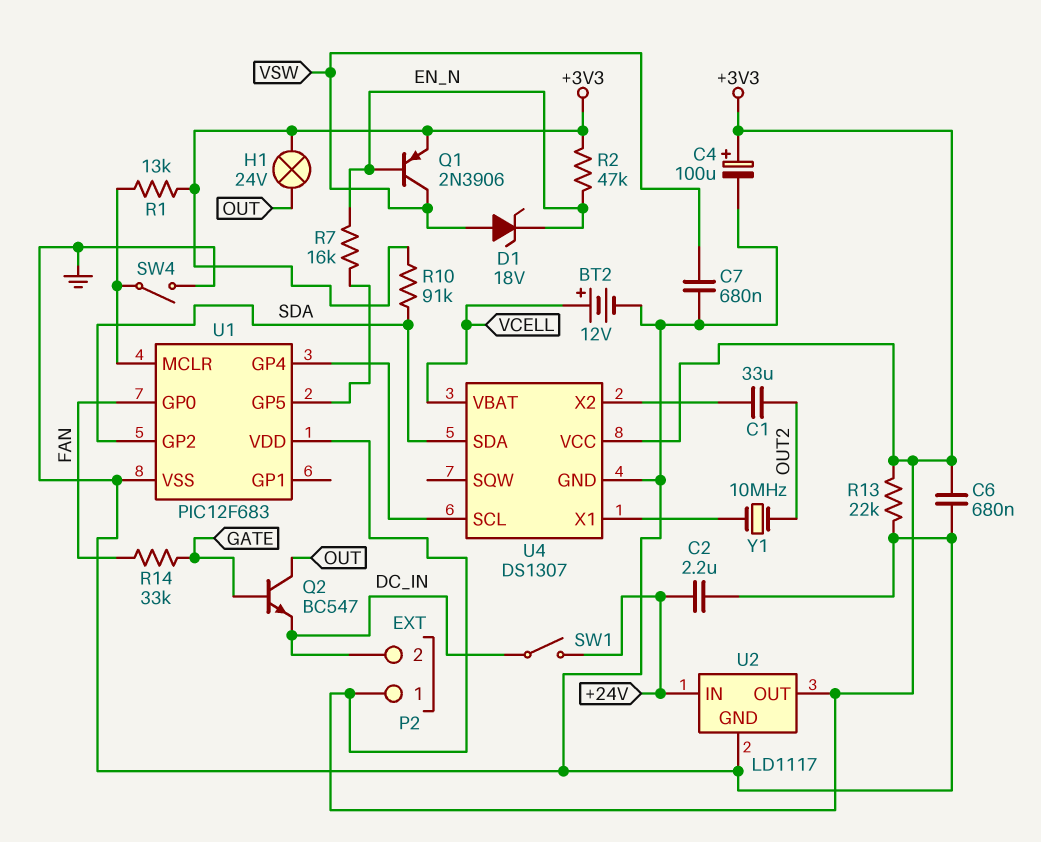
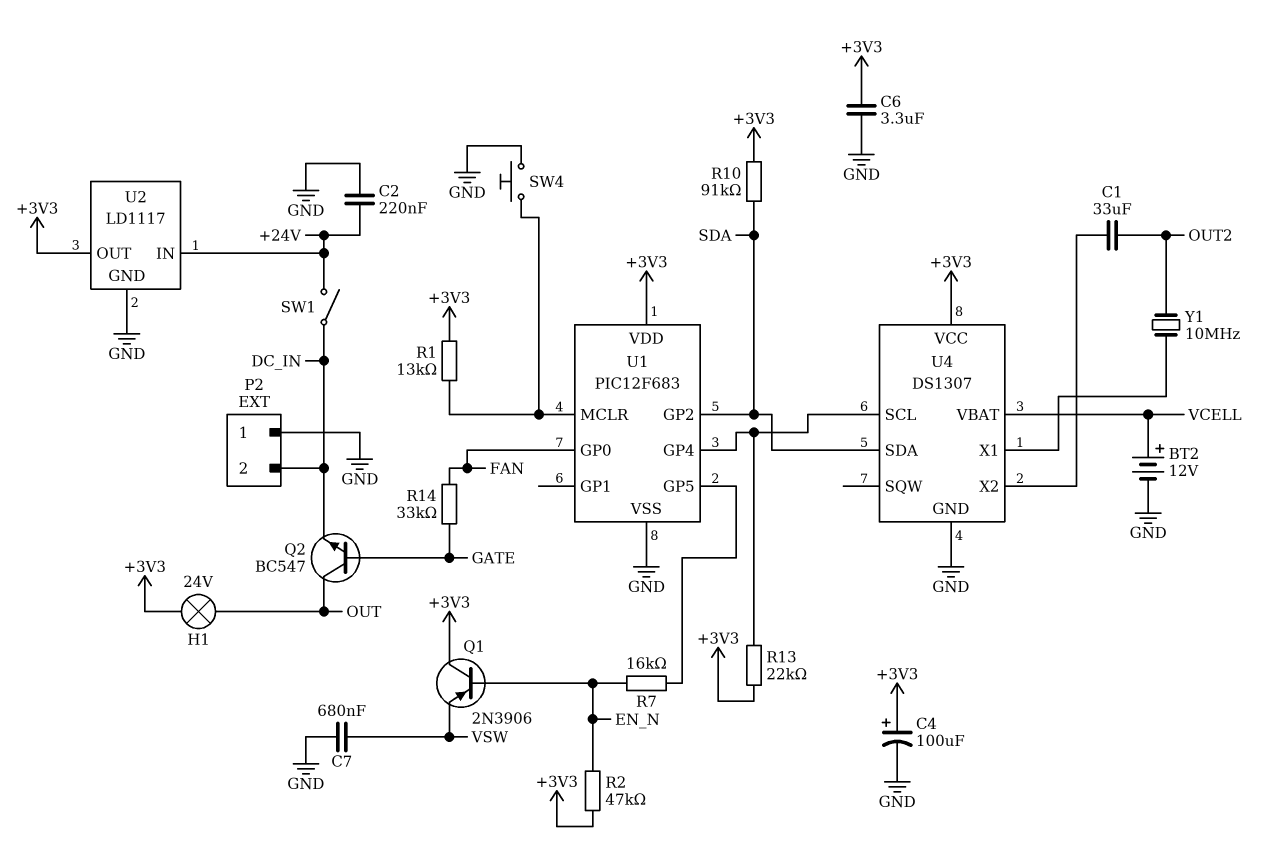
C2: 2.2uF (+24V, GND) -> 220nF (+24V, GND)
C6: 680nF (+3V3, GND) -> 3.3uF (+3V3, GND)
D1: zener 18V (A VSW, K EN_N) -> none
P2 pin 1: +3V3 -> GND
Q1: PNP 2N3906 (B EN_N, C VSW, E +3V3) -> PNP 2N3906 (B EN_N, C +3V3, E VSW)
R13: 22k (+3V3, GND) -> 22k (+3V3, U1/GP4)
SW4: switch (GND, U1/MCLR) -> button (GND, U1/MCLR)

